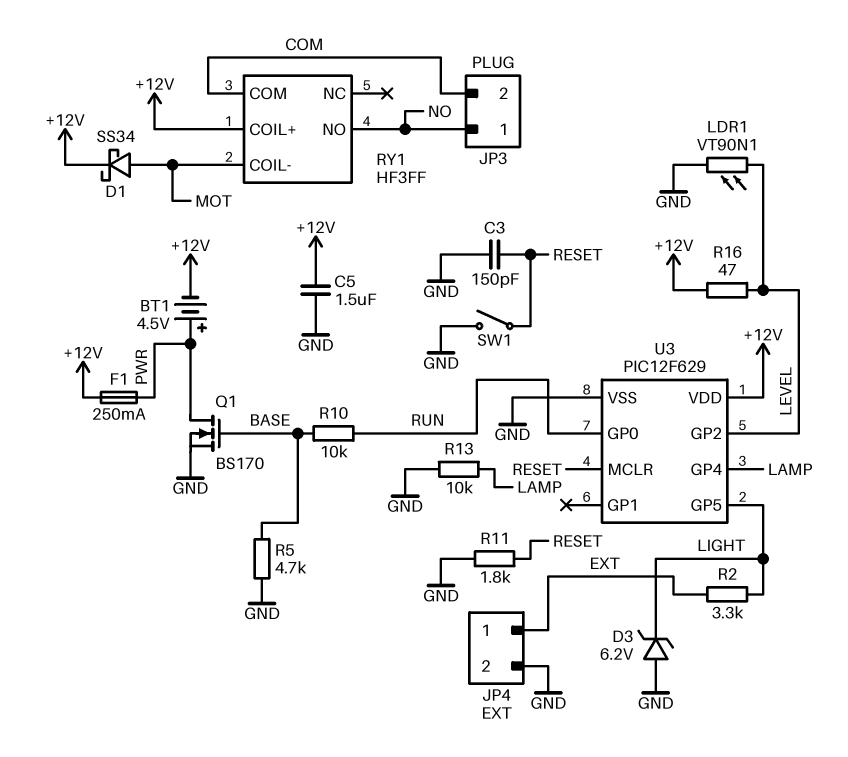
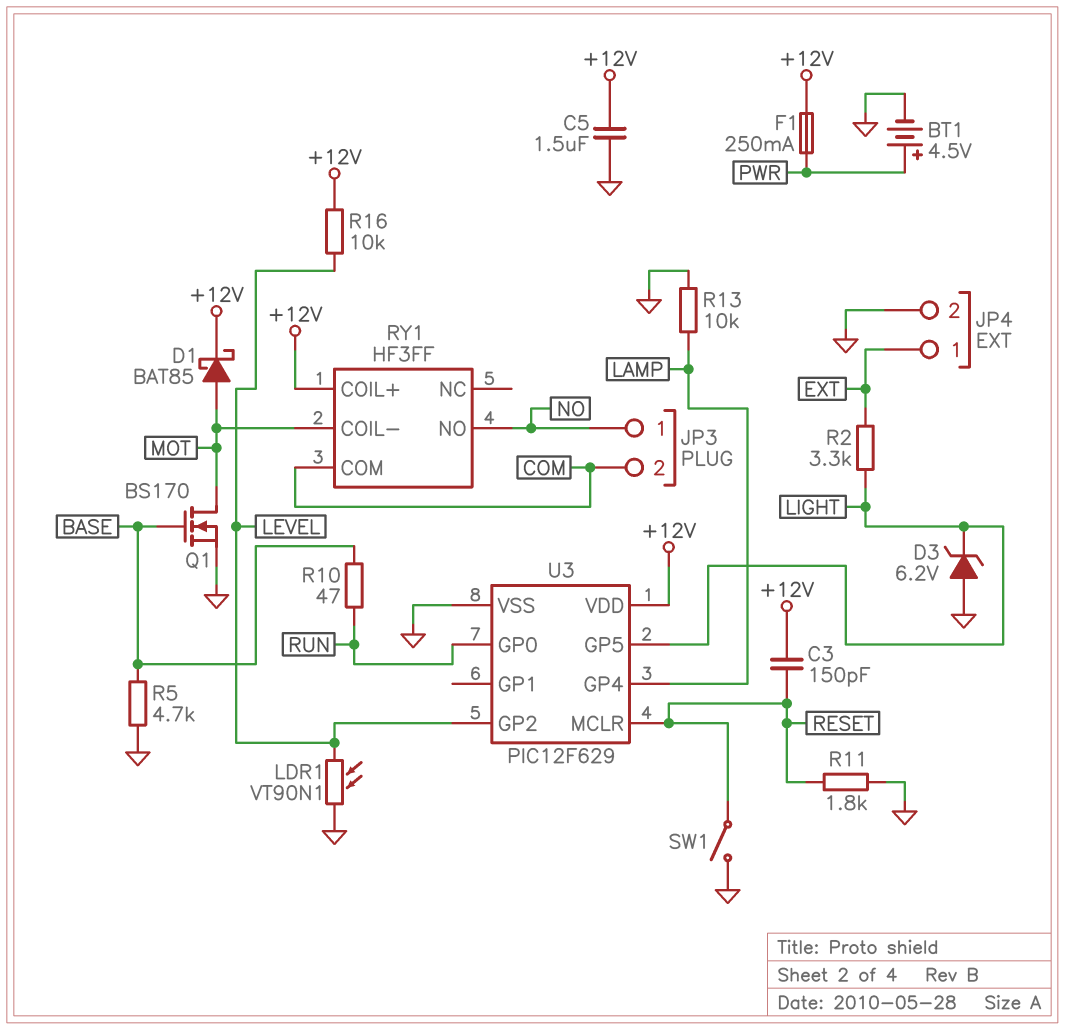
BT1: 4.5V (plus PWR, minus +12V) -> 4.5V (plus PWR, minus GND)
C3: 150pF (GND, RESET) -> 150pF (+12V, RESET)
D1: schottky SS34 (A MOT, K +12V) -> schottky BAT85 (A MOT, K +12V)
Q1: NMOS BS170 (G BASE, D PWR, S GND) -> NMOS BS170 (G BASE, D MOT, S GND)
R10: 10k (BASE, RUN) -> 47 (BASE, RUN)
R16: 47 (+12V, LEVEL) -> 10k (+12V, LEVEL)

